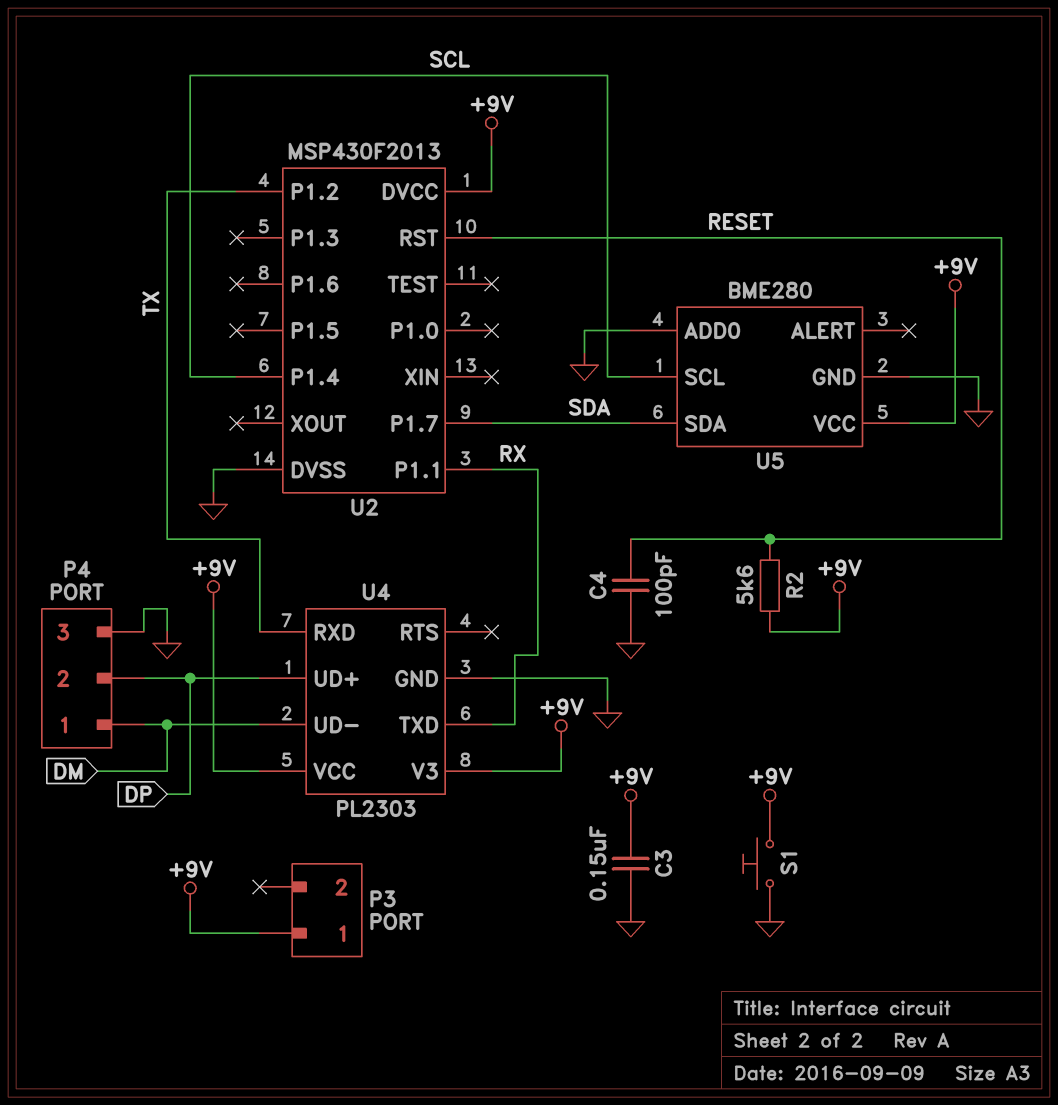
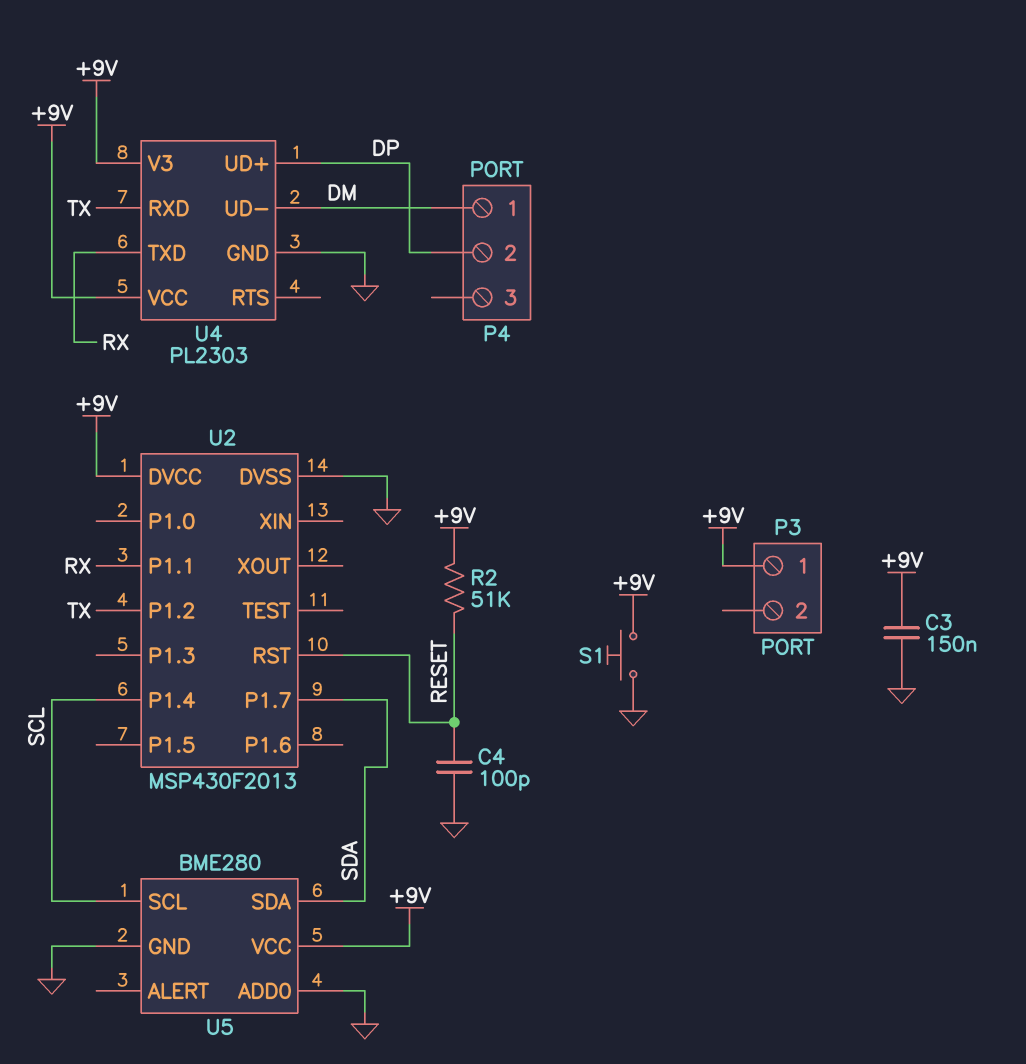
P4 pin 3: GND -> none
R2: 5.6k (+9V, RESET) -> 51k (+9V, RESET)

